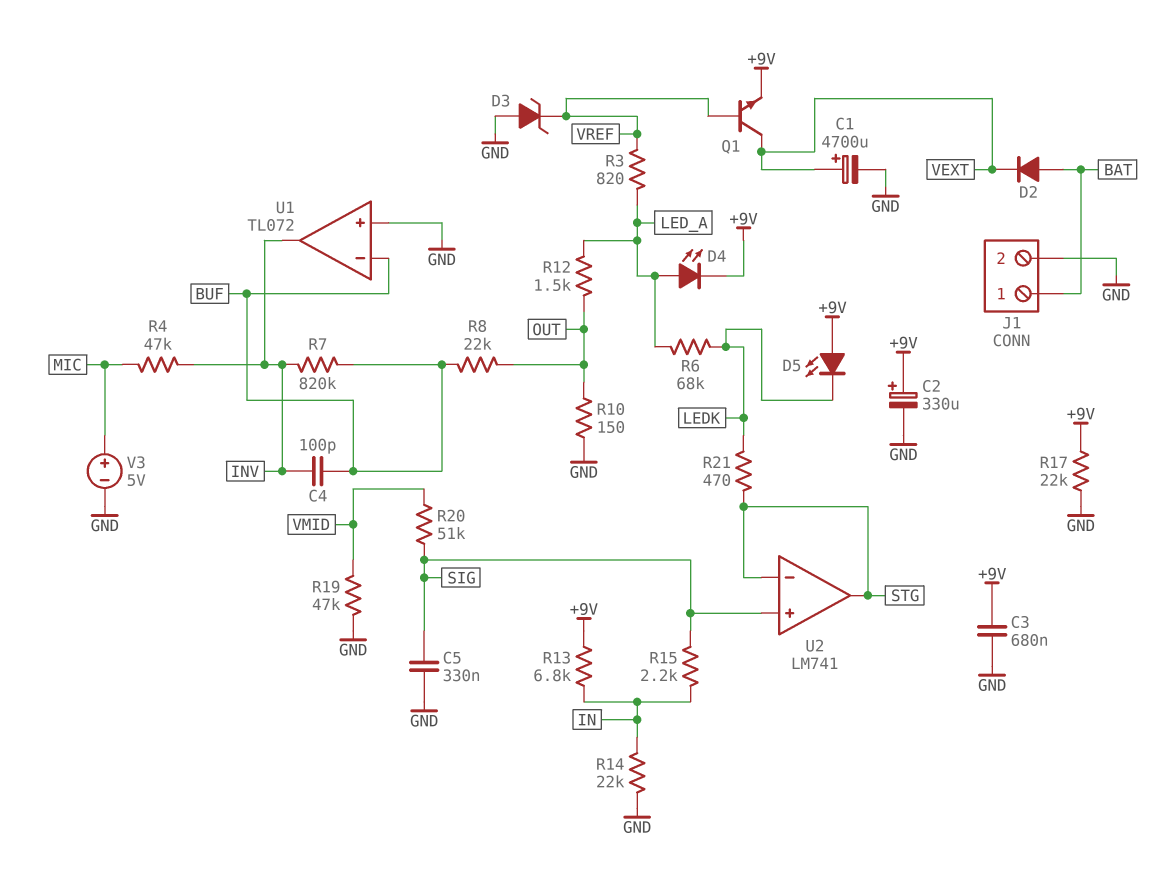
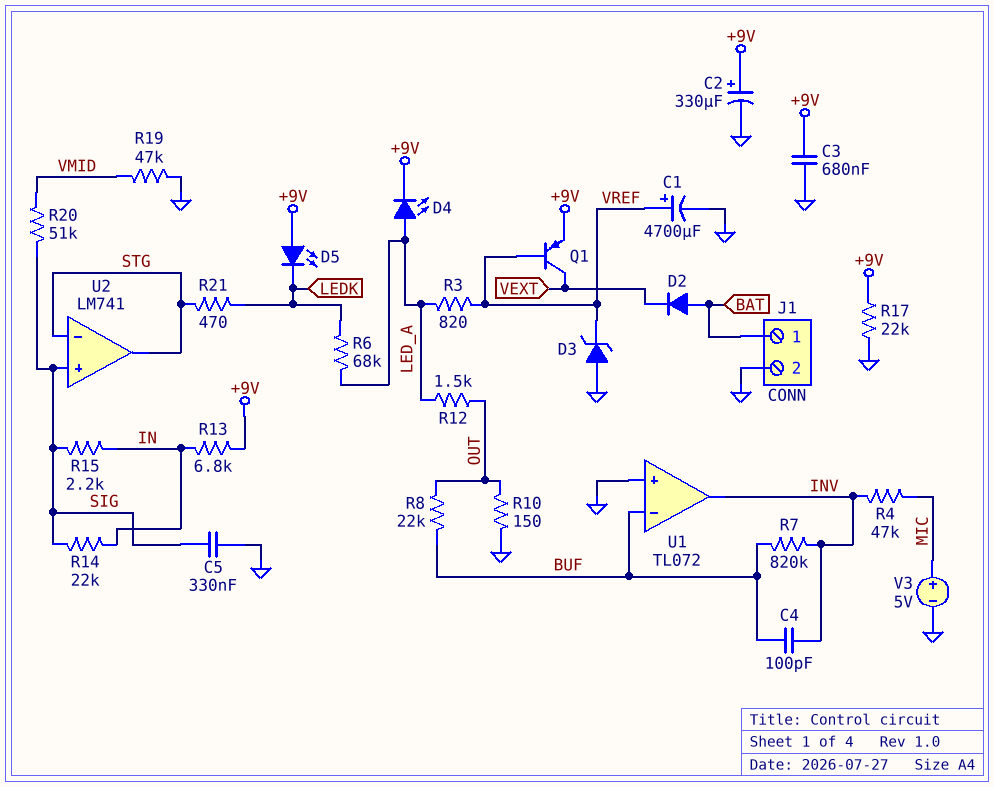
C1: 4700uF (plus VEXT, minus GND) -> 4700uF (plus VREF, minus GND)
Q1: NPN (B VREF, C VEXT, E +9V) -> PNP (B VREF, C VEXT, E +9V)
R14: 22k (GND, IN) -> 22k (IN, SIG)

